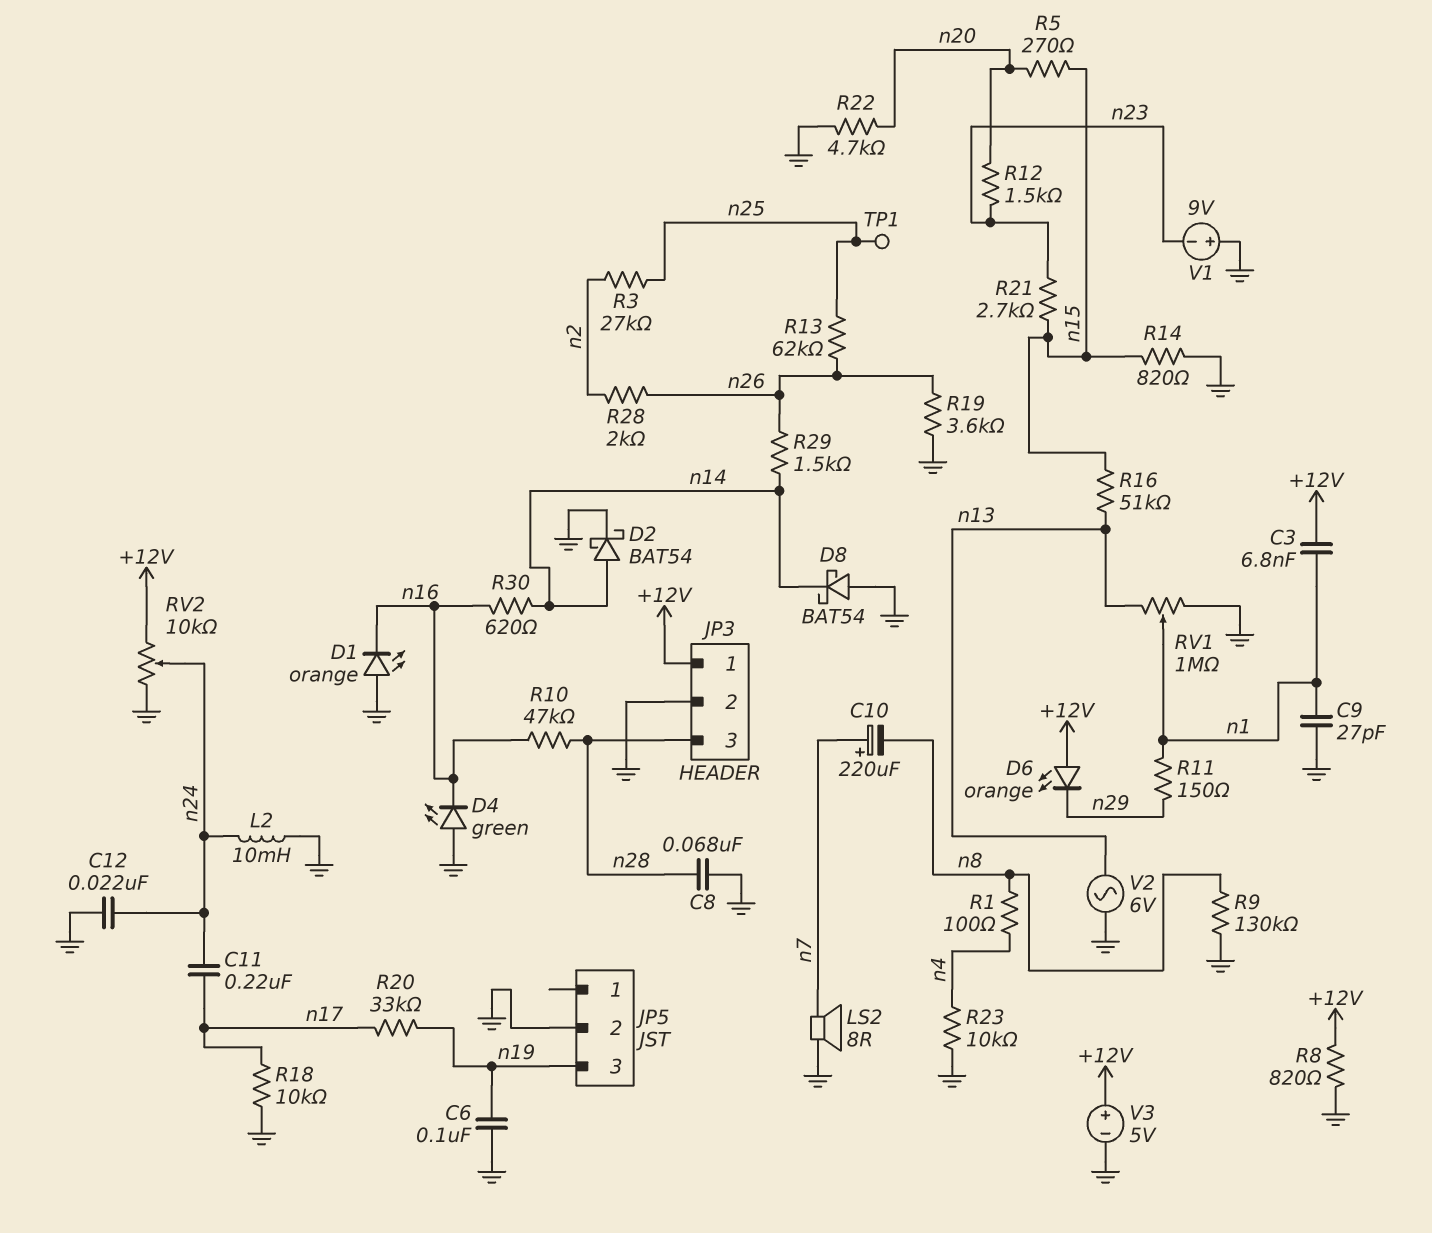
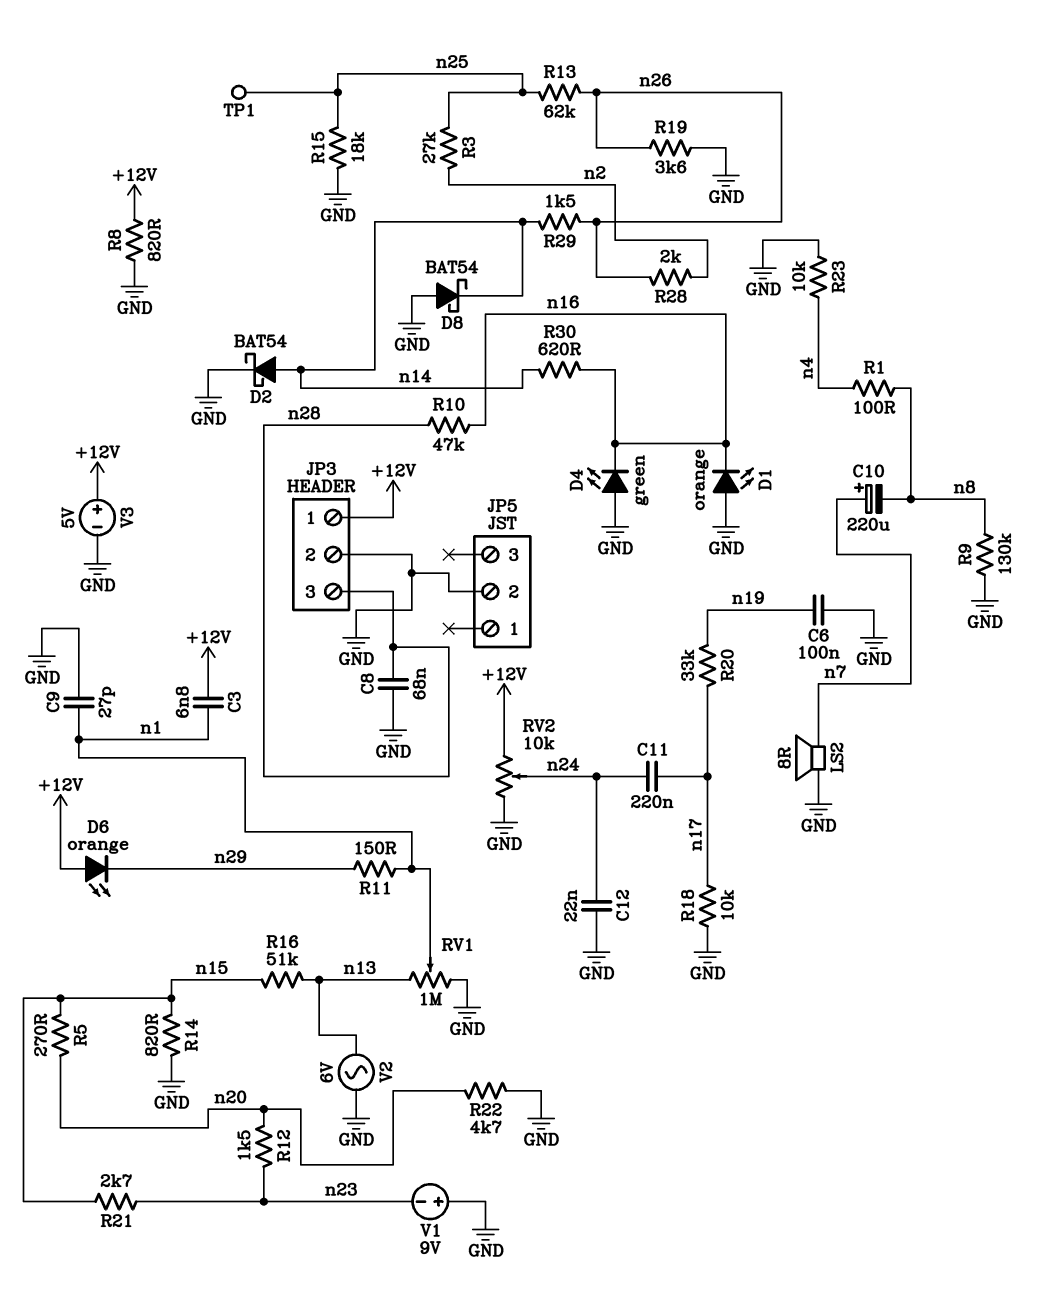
JP5 pin 3: n19 -> none
L2: 10mH (GND, n24) -> none
R15: none -> 18k (GND, n25)

